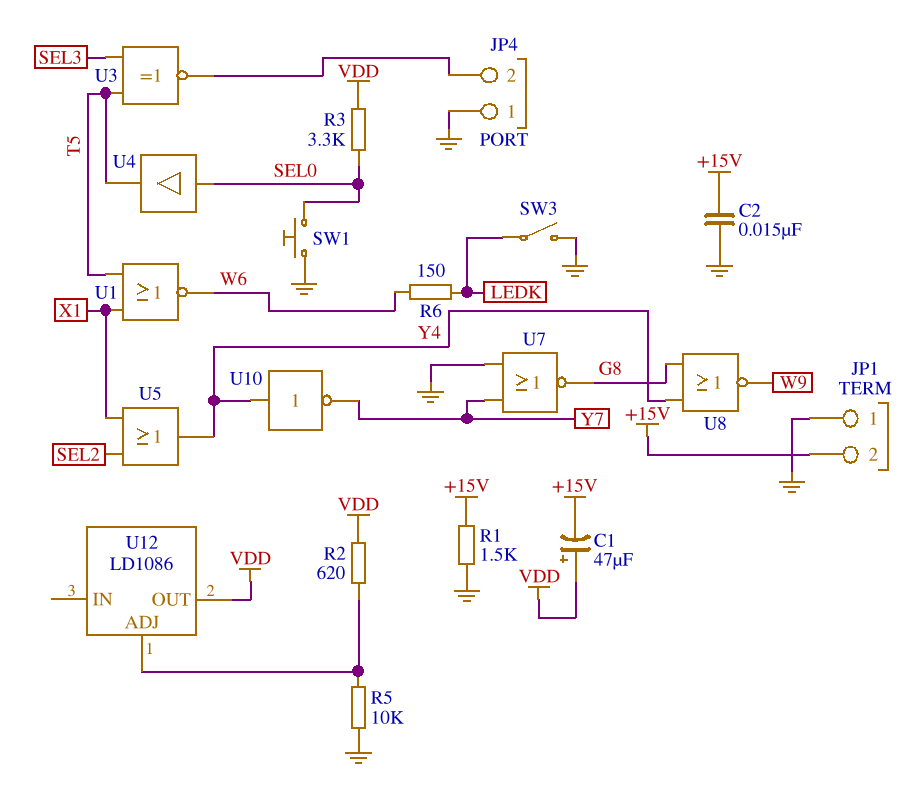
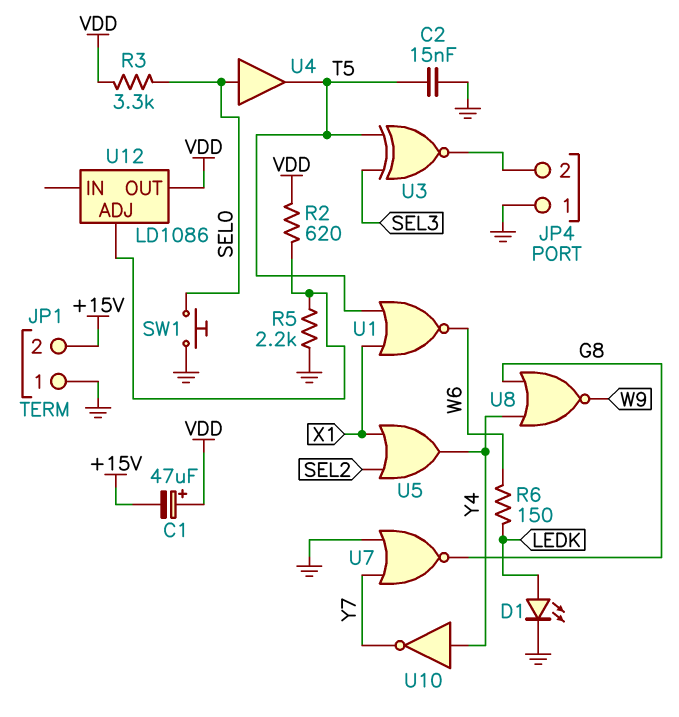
C2: 15nF (+15V, GND) -> 15nF (GND, T5)
D1: none -> LED (A LEDK, K GND)
R1: 1.5k (+15V, GND) -> none
R5: 10k (GND, U12/ADJ) -> 2.2k (GND, U12/ADJ)
SW3: switch (GND, LEDK) -> none

